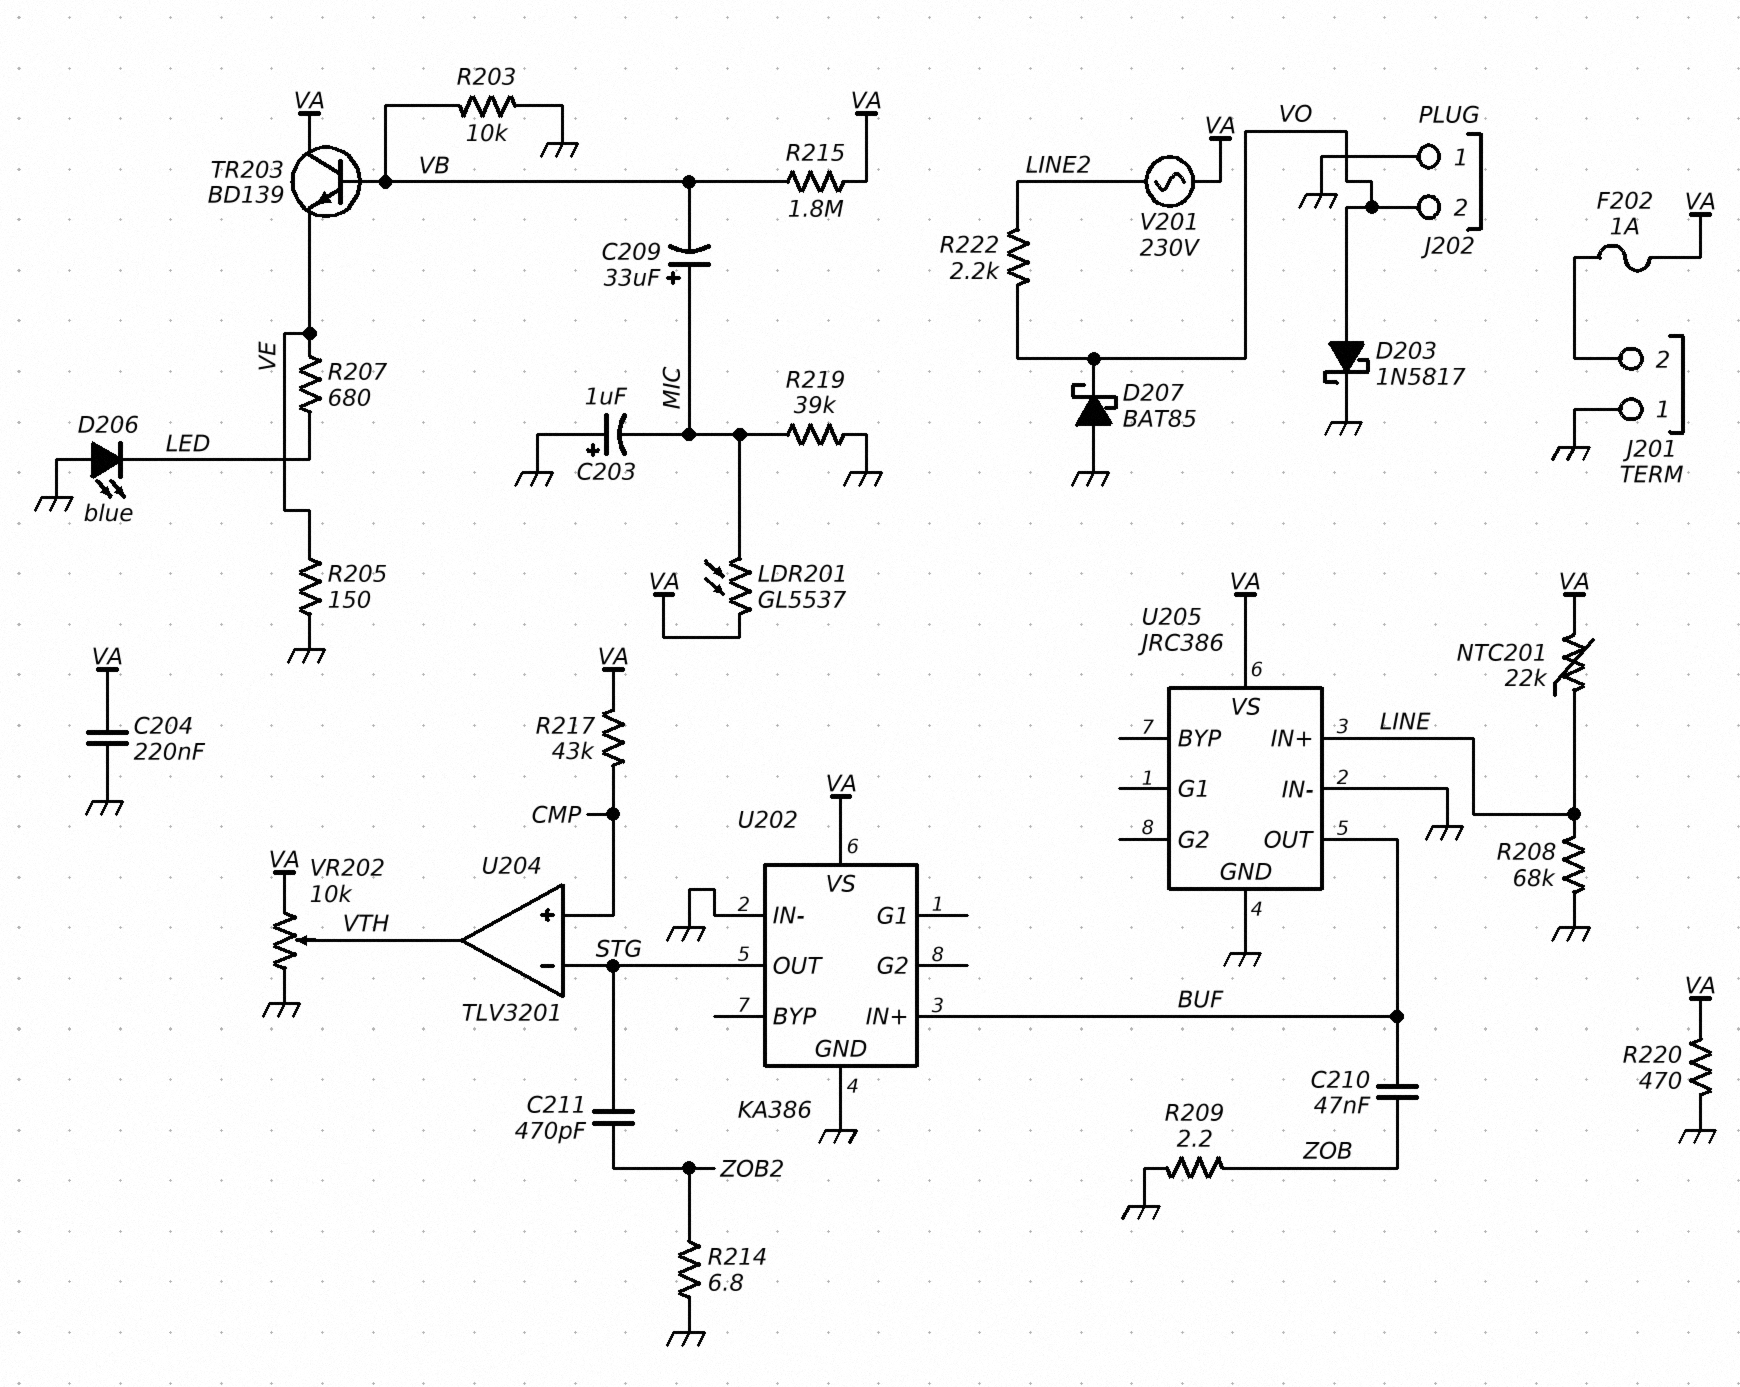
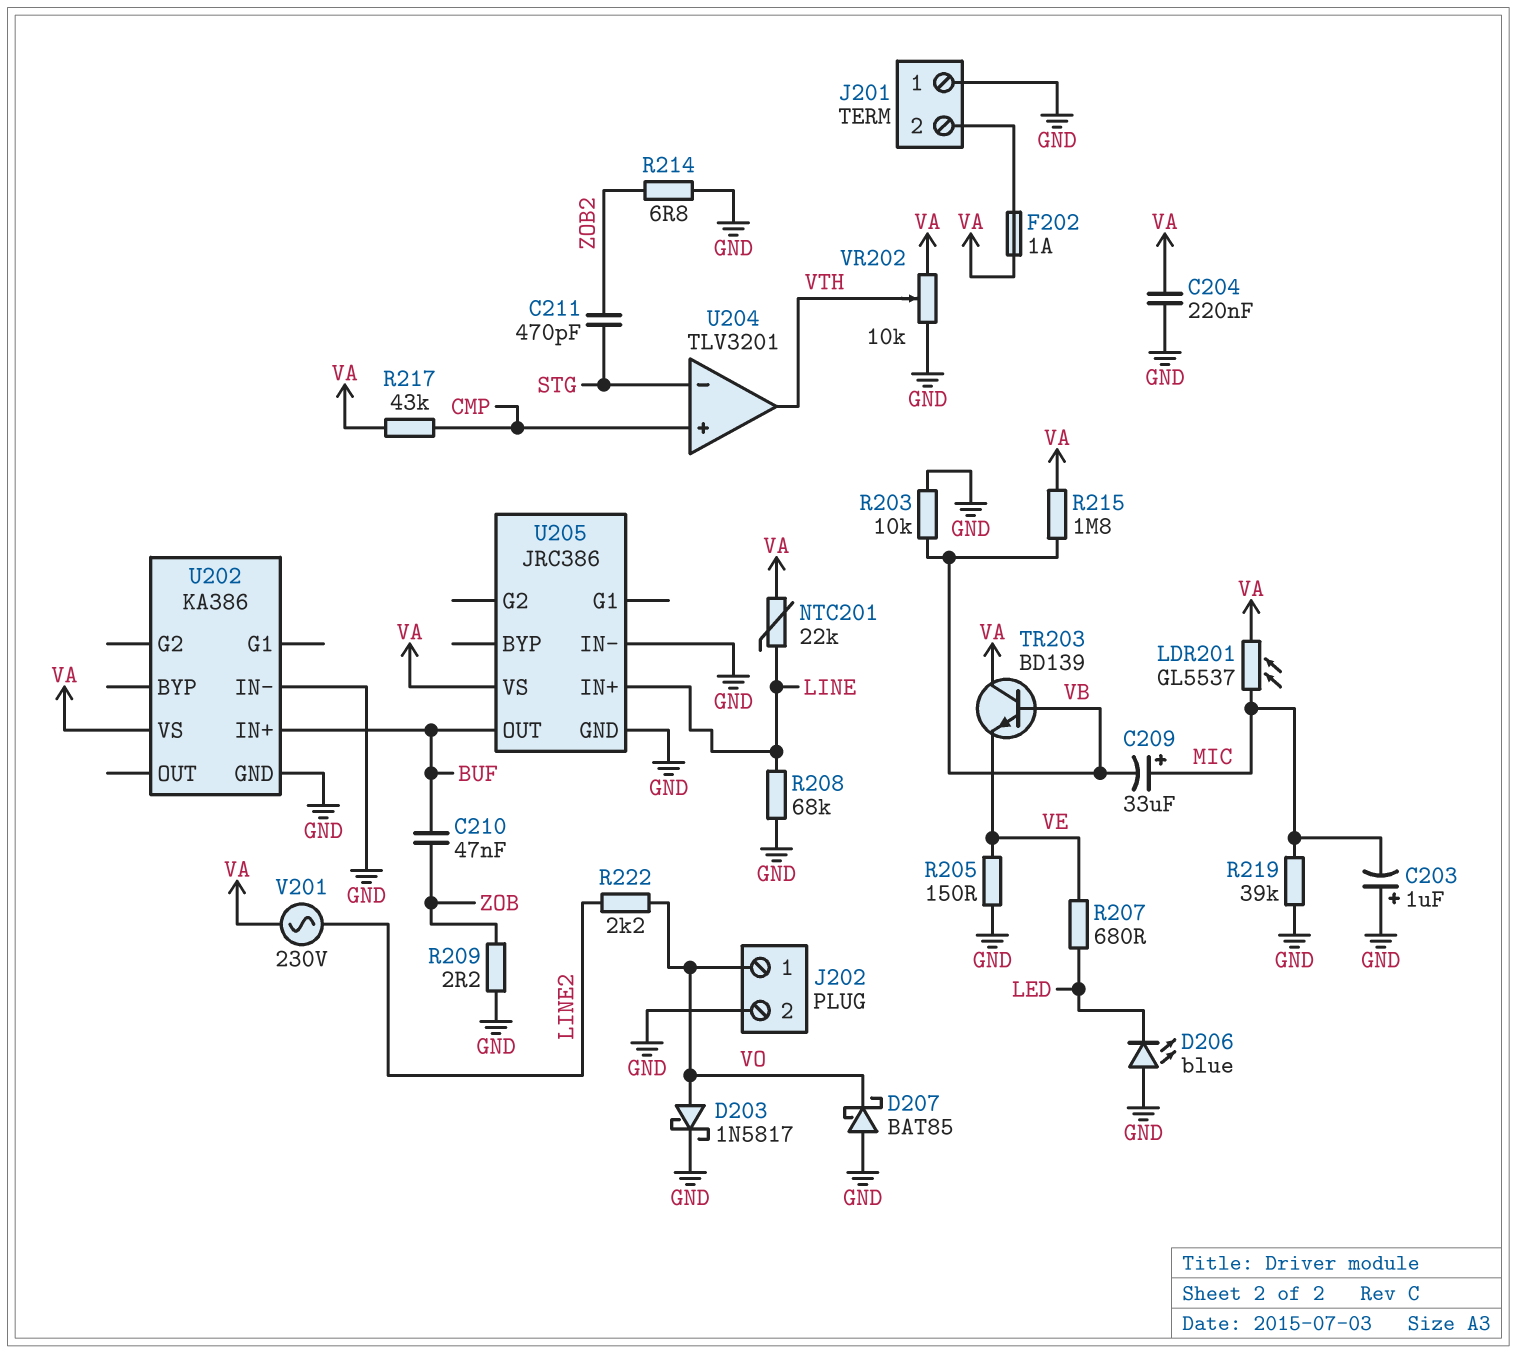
J202 pin 1: GND -> VO
J202 pin 2: VO -> GND
R220: 470 (GND, VA) -> none
U202 pin OUT: STG -> none

